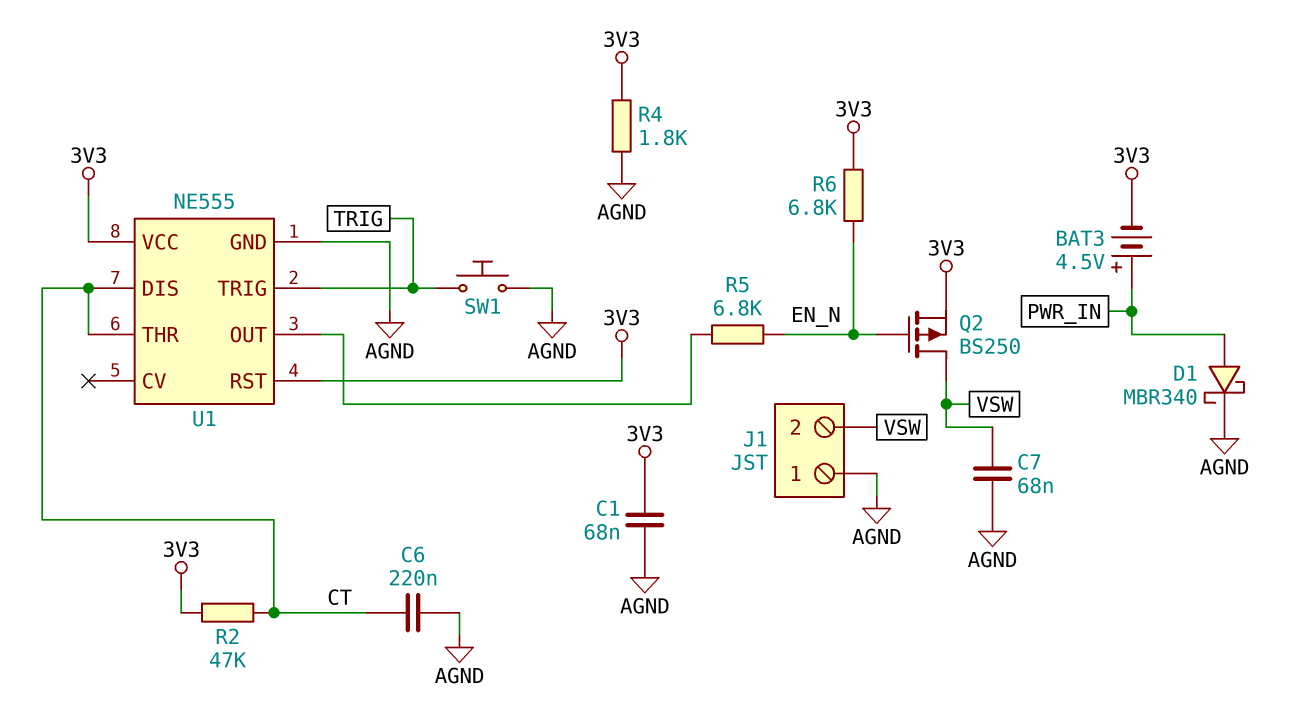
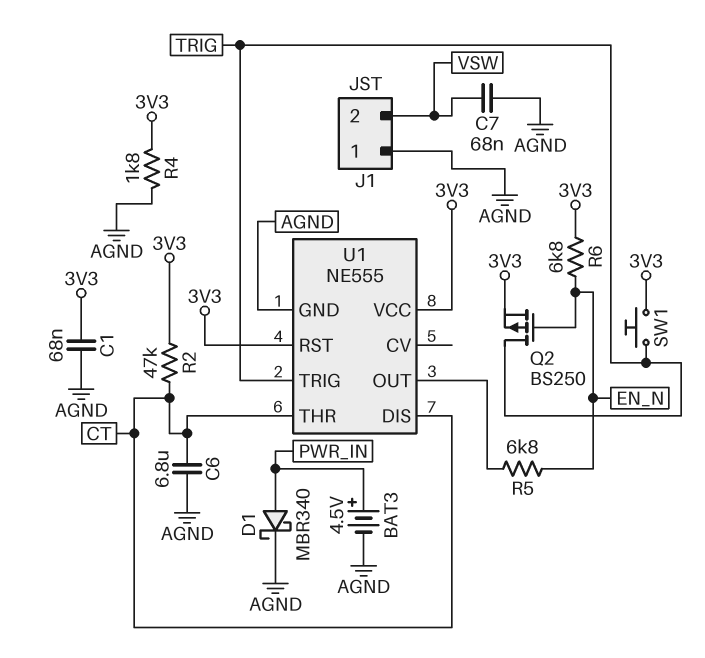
BAT3: 4.5V (plus PWR_IN, minus 3V3) -> 4.5V (plus PWR_IN, minus AGND)
C6: 220nF (AGND, CT) -> 6.8uF (AGND, CT)
Q2: PMOS BS250 (G EN_N, D VSW, S 3V3) -> PMOS BS250 (G EN_N, D TRIG, S 3V3)
SW1: button (AGND, TRIG) -> button (3V3, TRIG)

